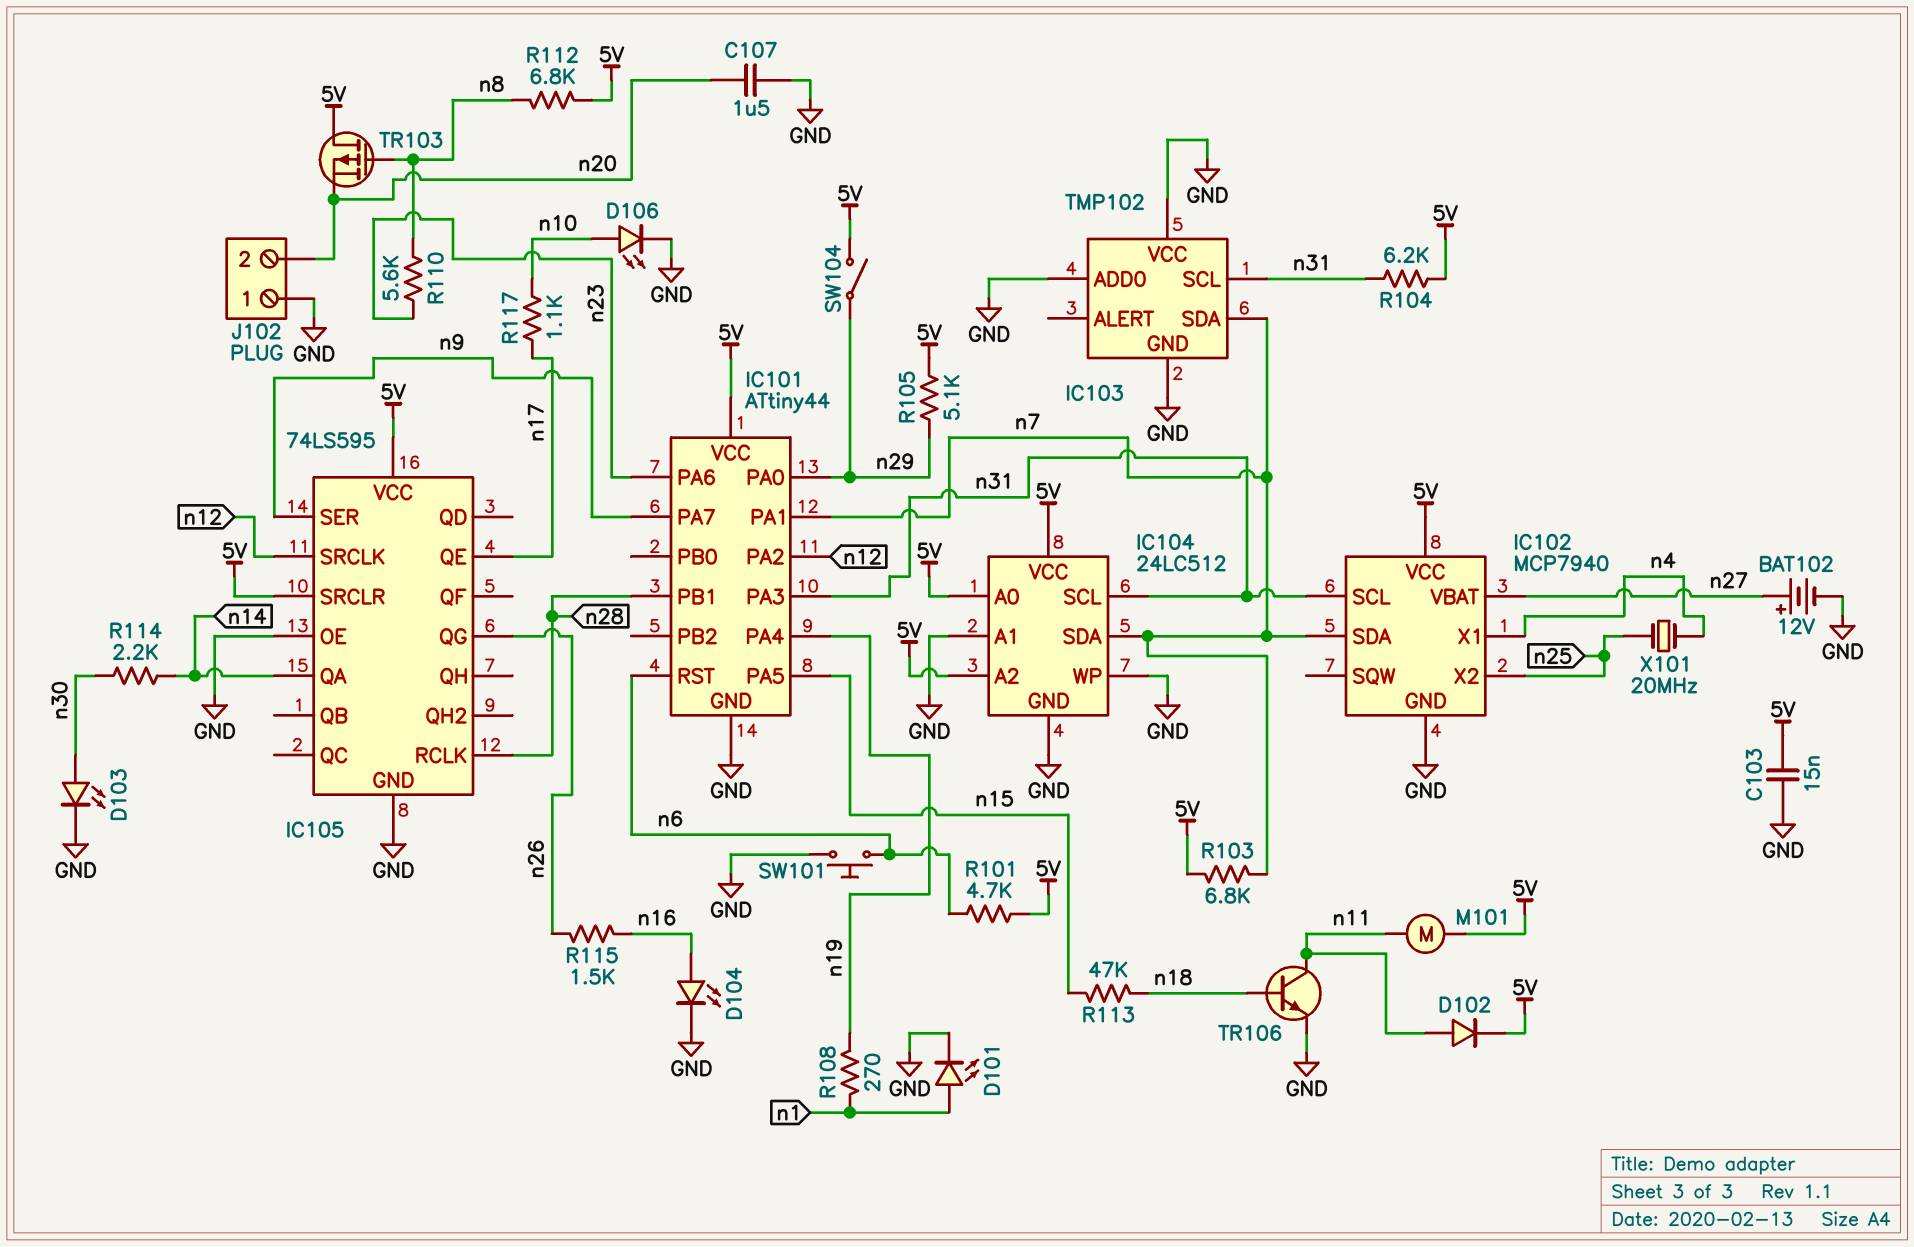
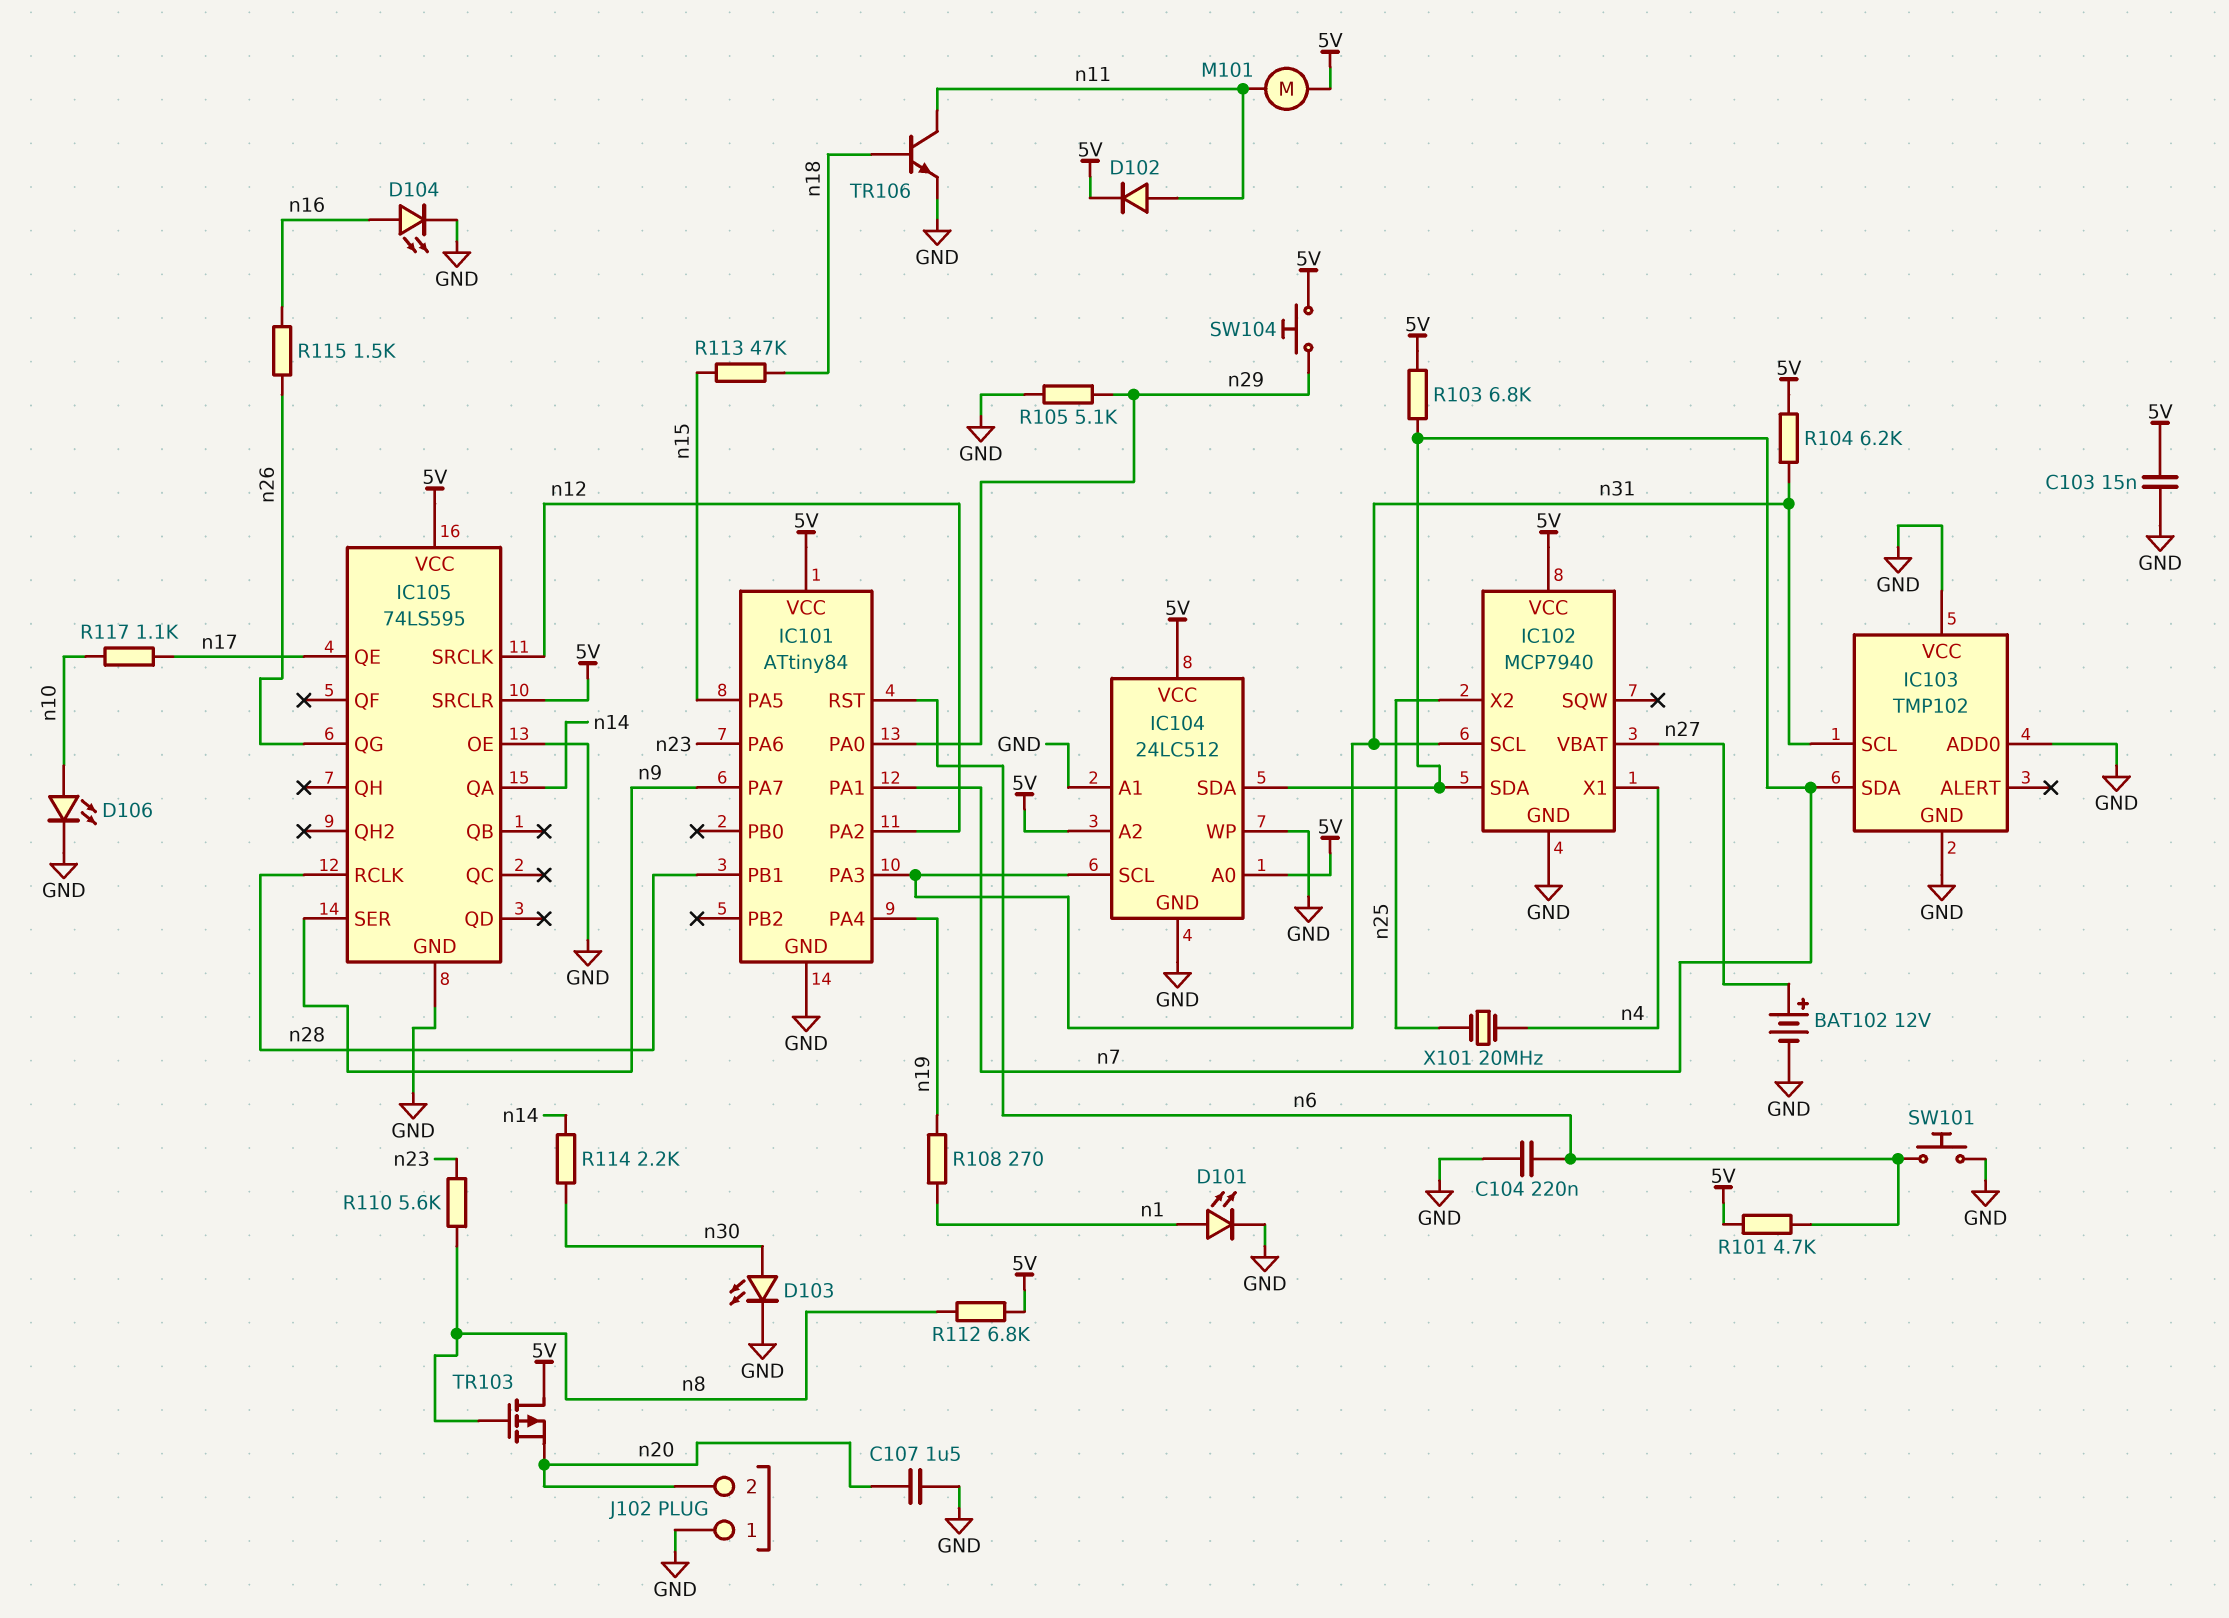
C104: none -> 220nF (GND, n6)
IC101: ATtiny44 -> ATtiny84
R105: 5.1k (5V, n29) -> 5.1k (GND, n29)
SW104: switch (5V, n29) -> button (5V, n29)

